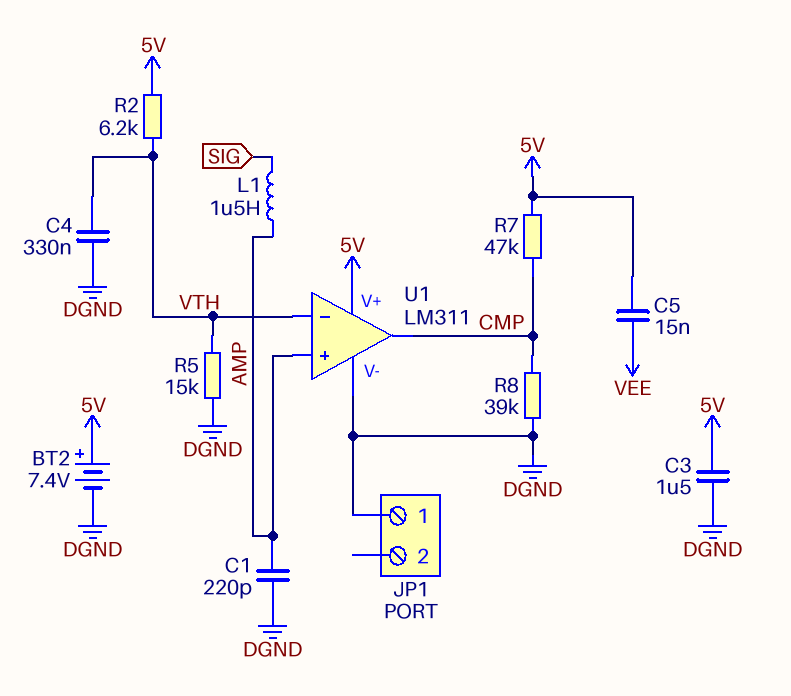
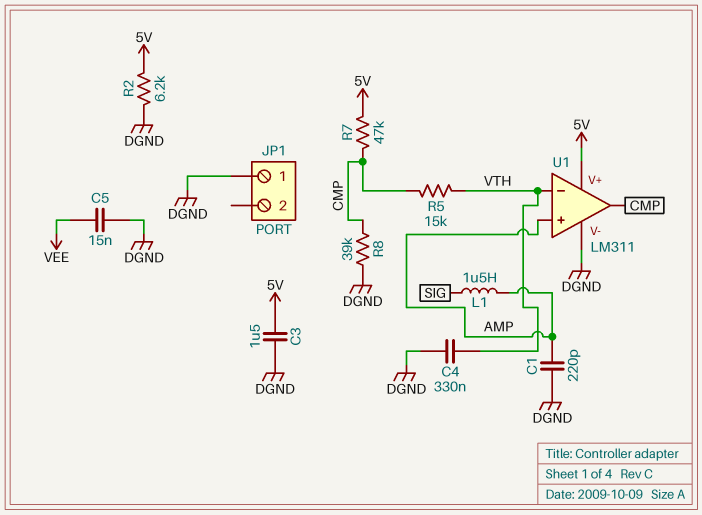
BT2: 7.4V (plus 5V, minus DGND) -> none
C5: 15nF (5V, VEE) -> 15nF (DGND, VEE)
R2: 6.2k (5V, VTH) -> 6.2k (5V, DGND)
R5: 15k (DGND, VTH) -> 15k (CMP, VTH)

